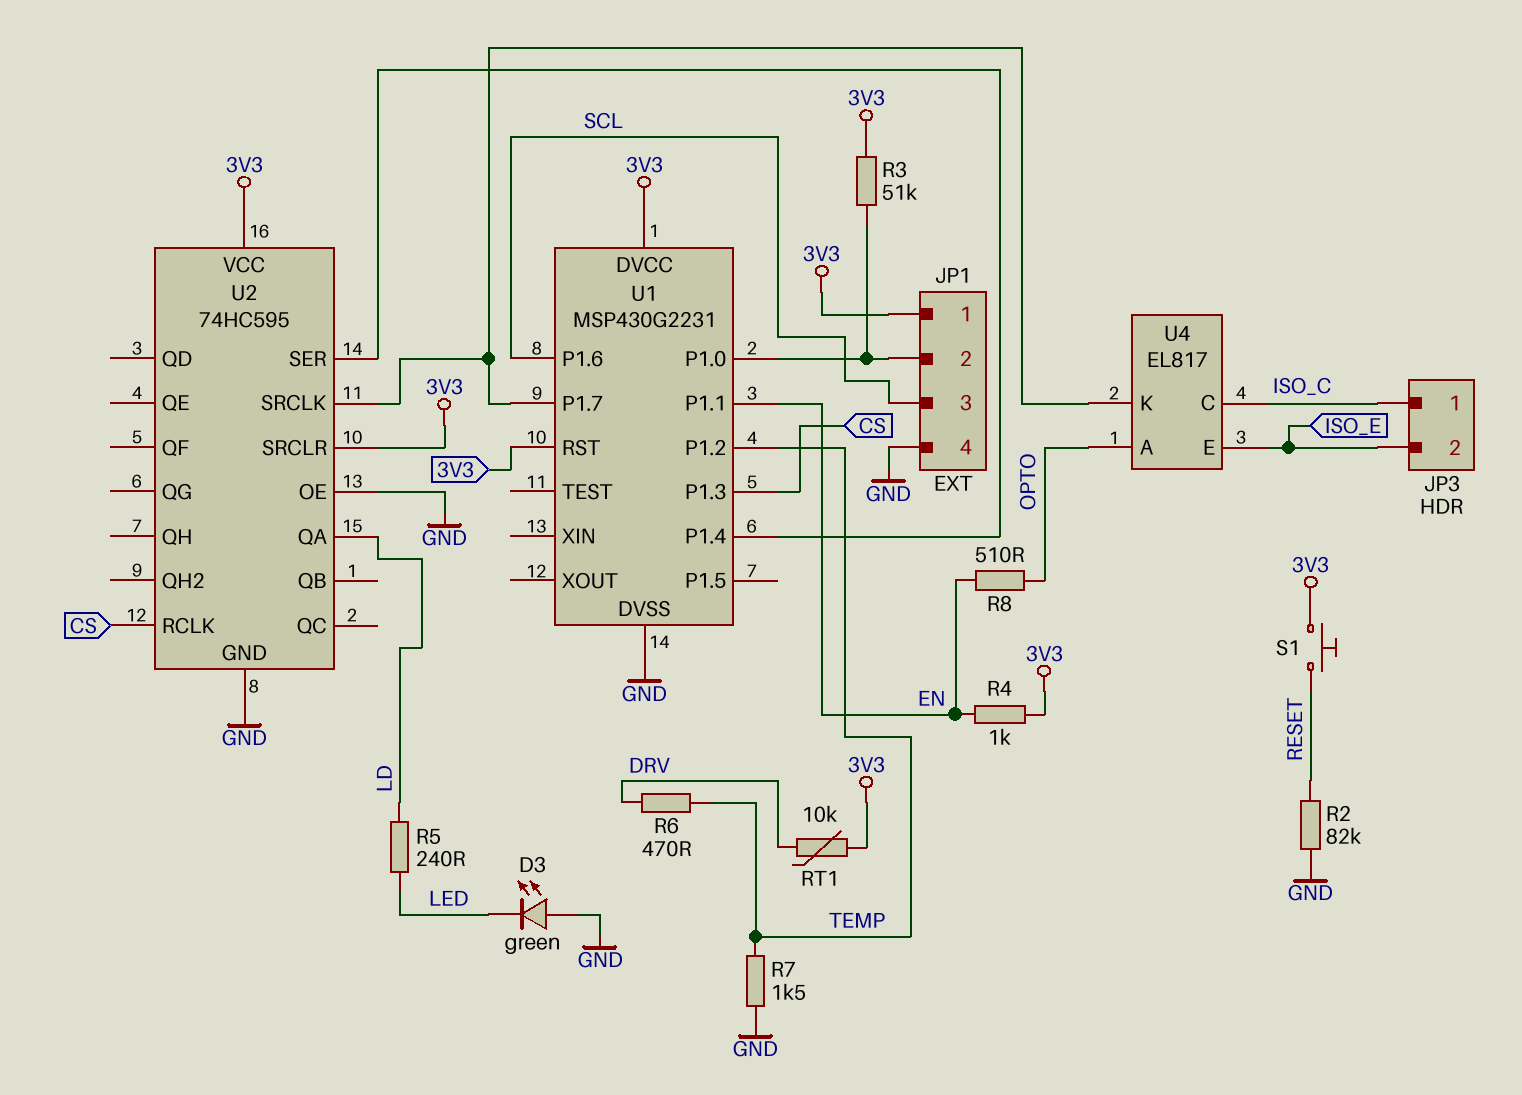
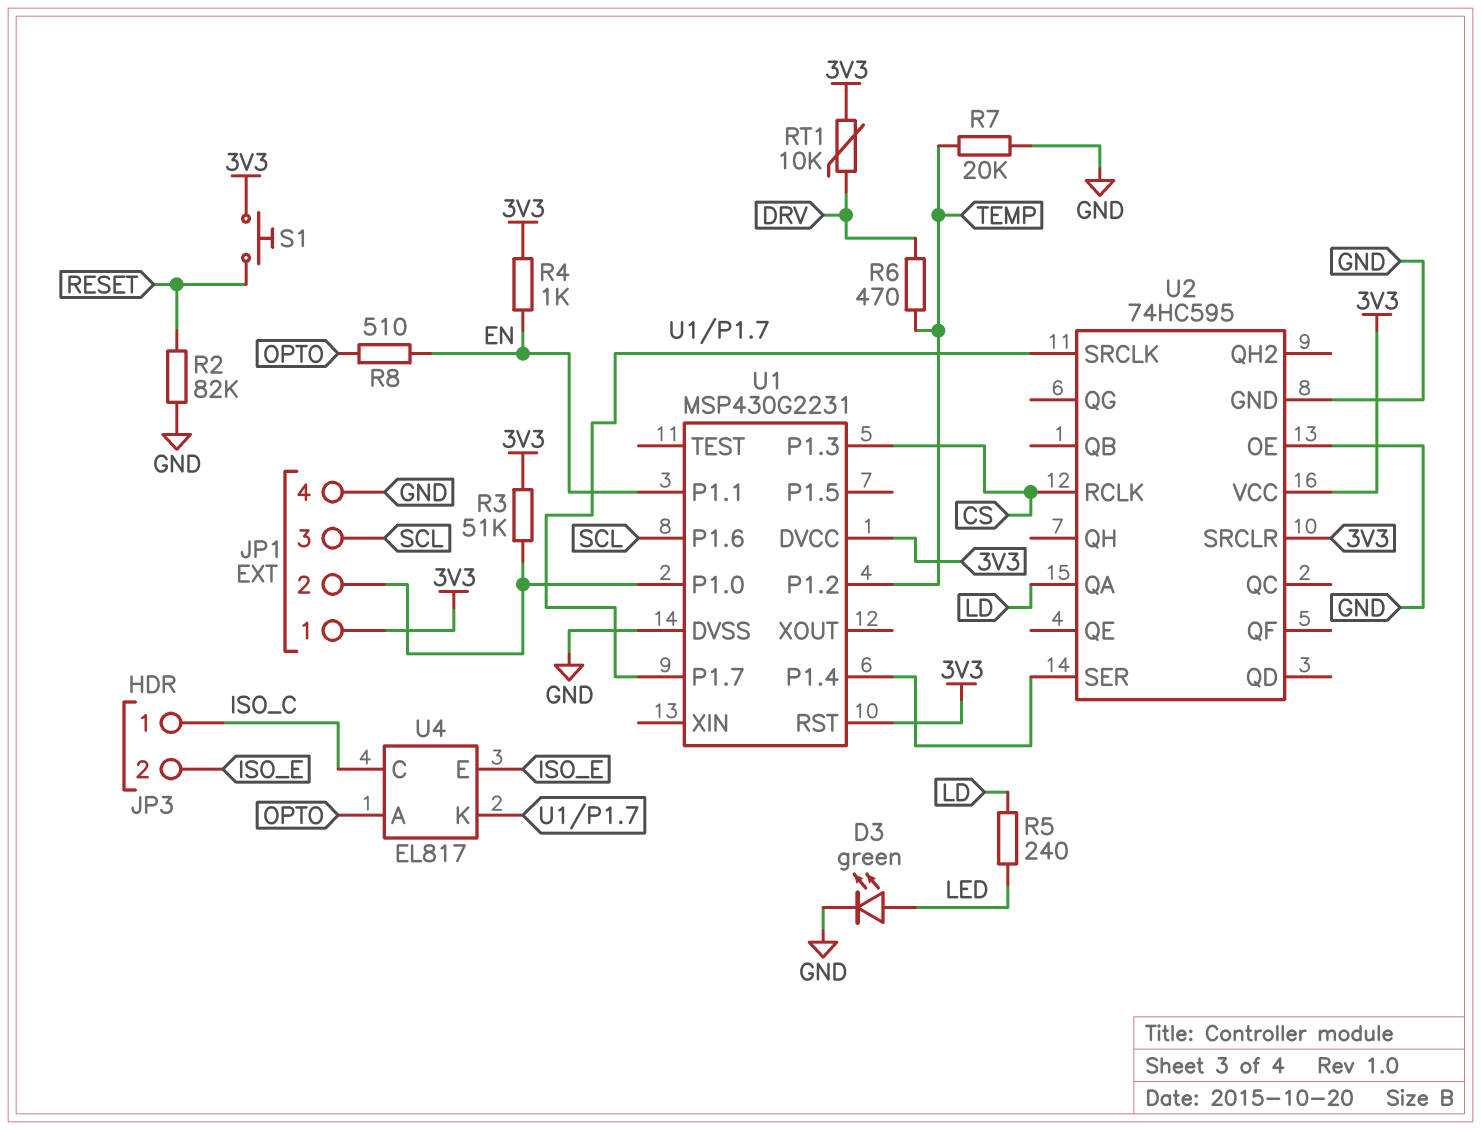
D3: LED green (A GND, K LED) -> LED green (A LED, K GND)
R7: 1.5k (GND, TEMP) -> 20k (GND, TEMP)

